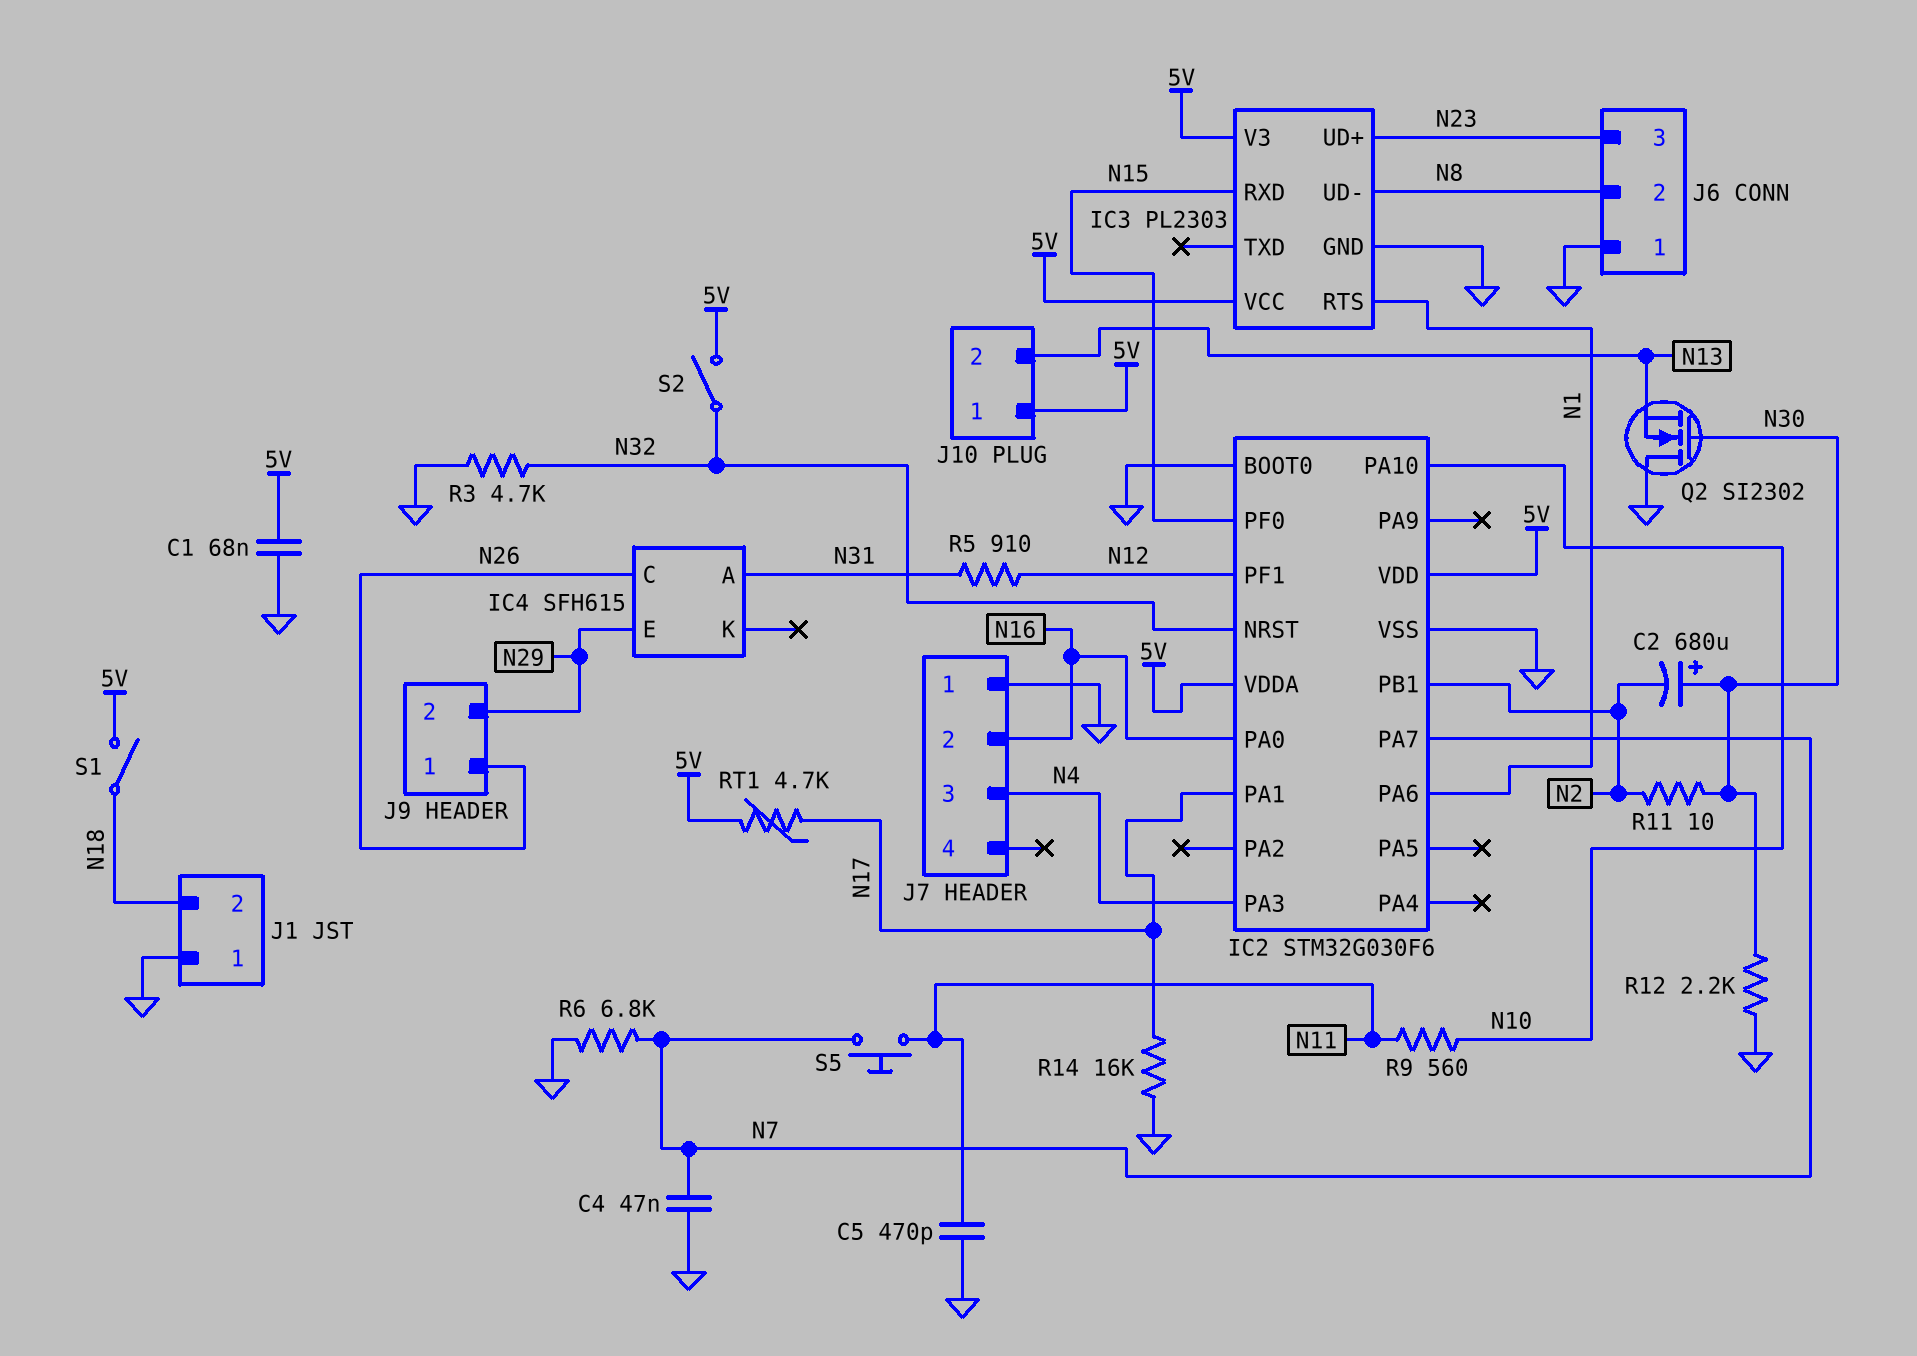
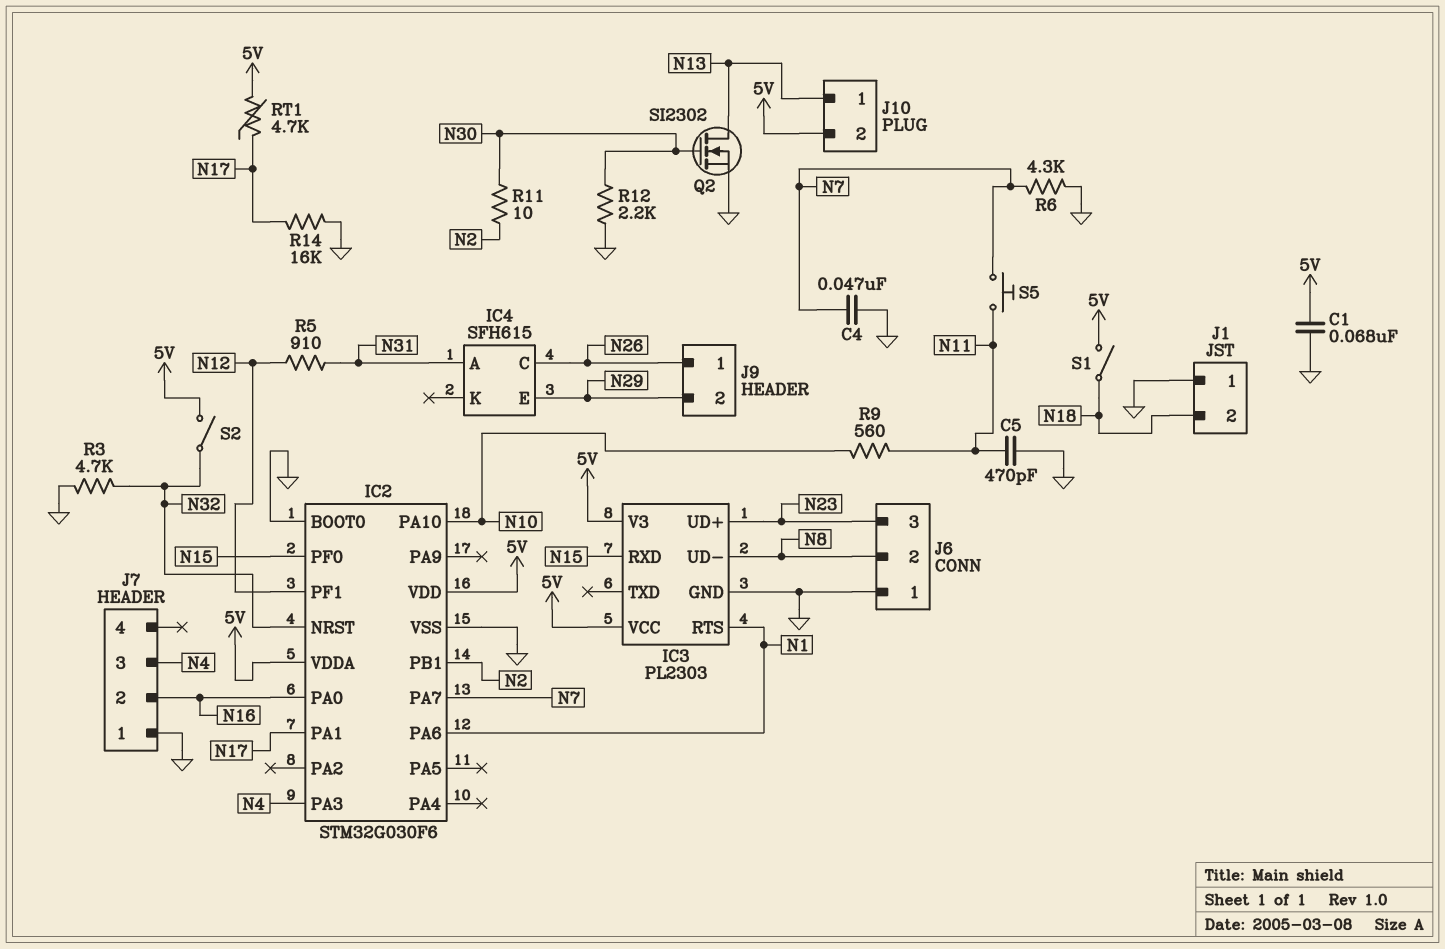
C2: 680uF (plus N30, minus N2) -> none
J10 pin 1: 5V -> N13
J10 pin 2: N13 -> 5V
Q2: NMOS SI2302 (G N30, D GND, S N13) -> NMOS SI2302 (G N30, D N13, S GND)
R6: 6.8k (GND, N7) -> 4.3k (GND, N7)

